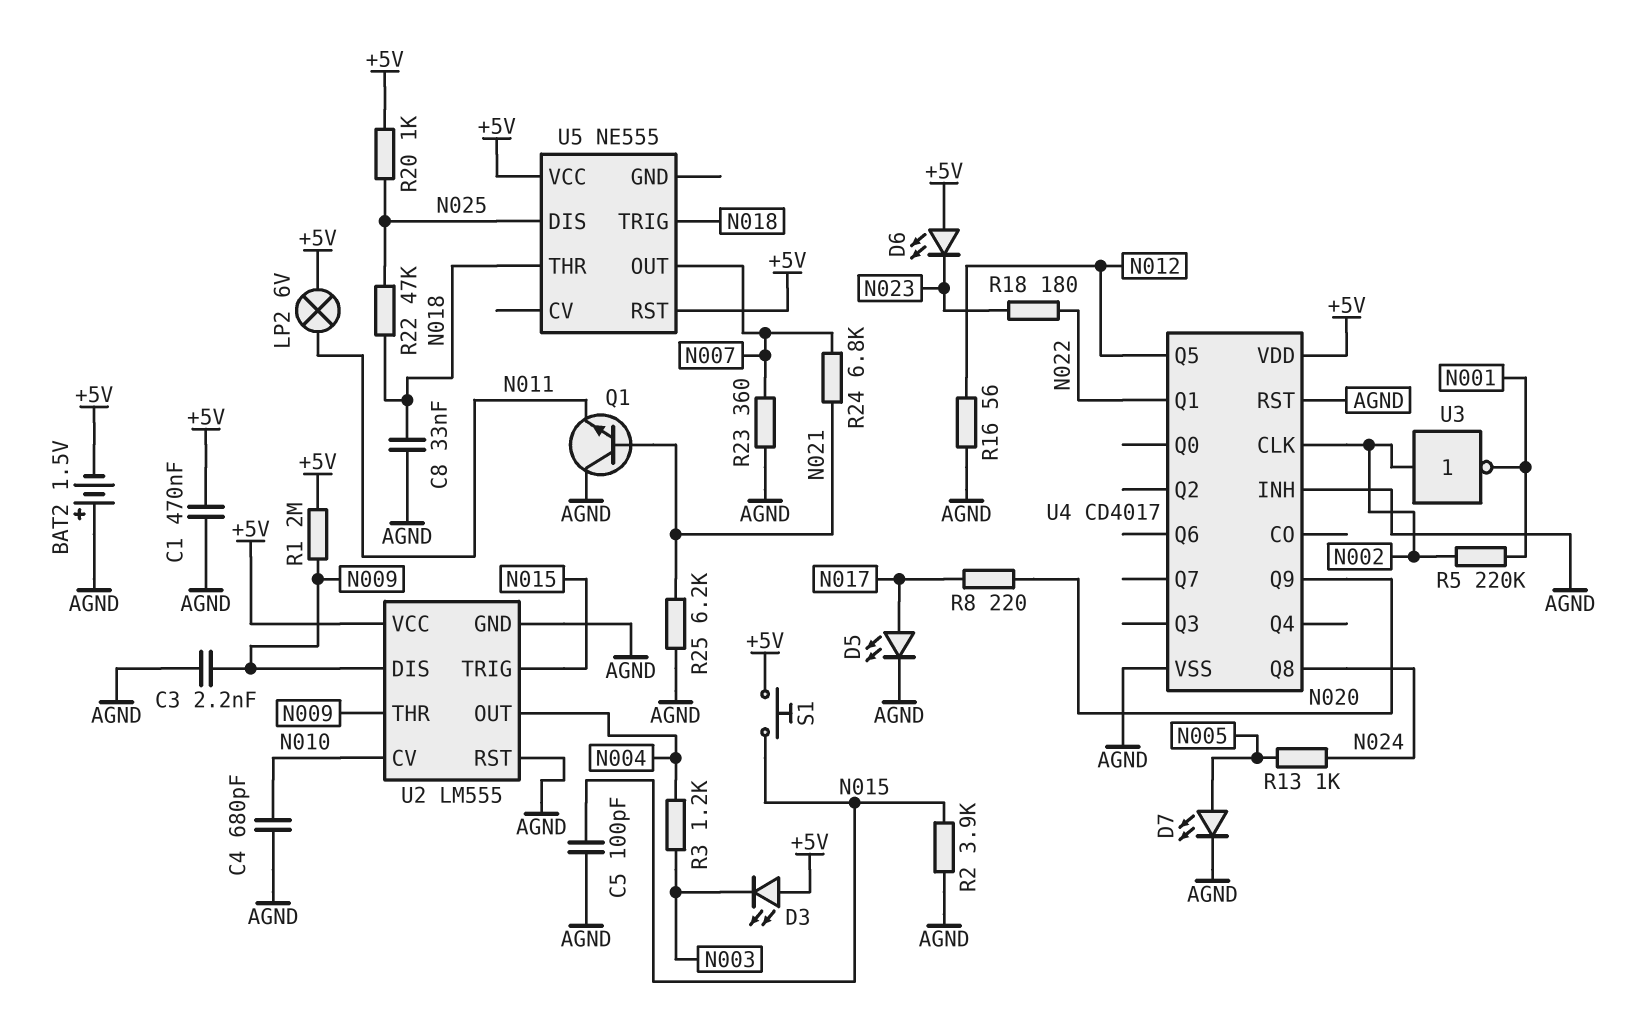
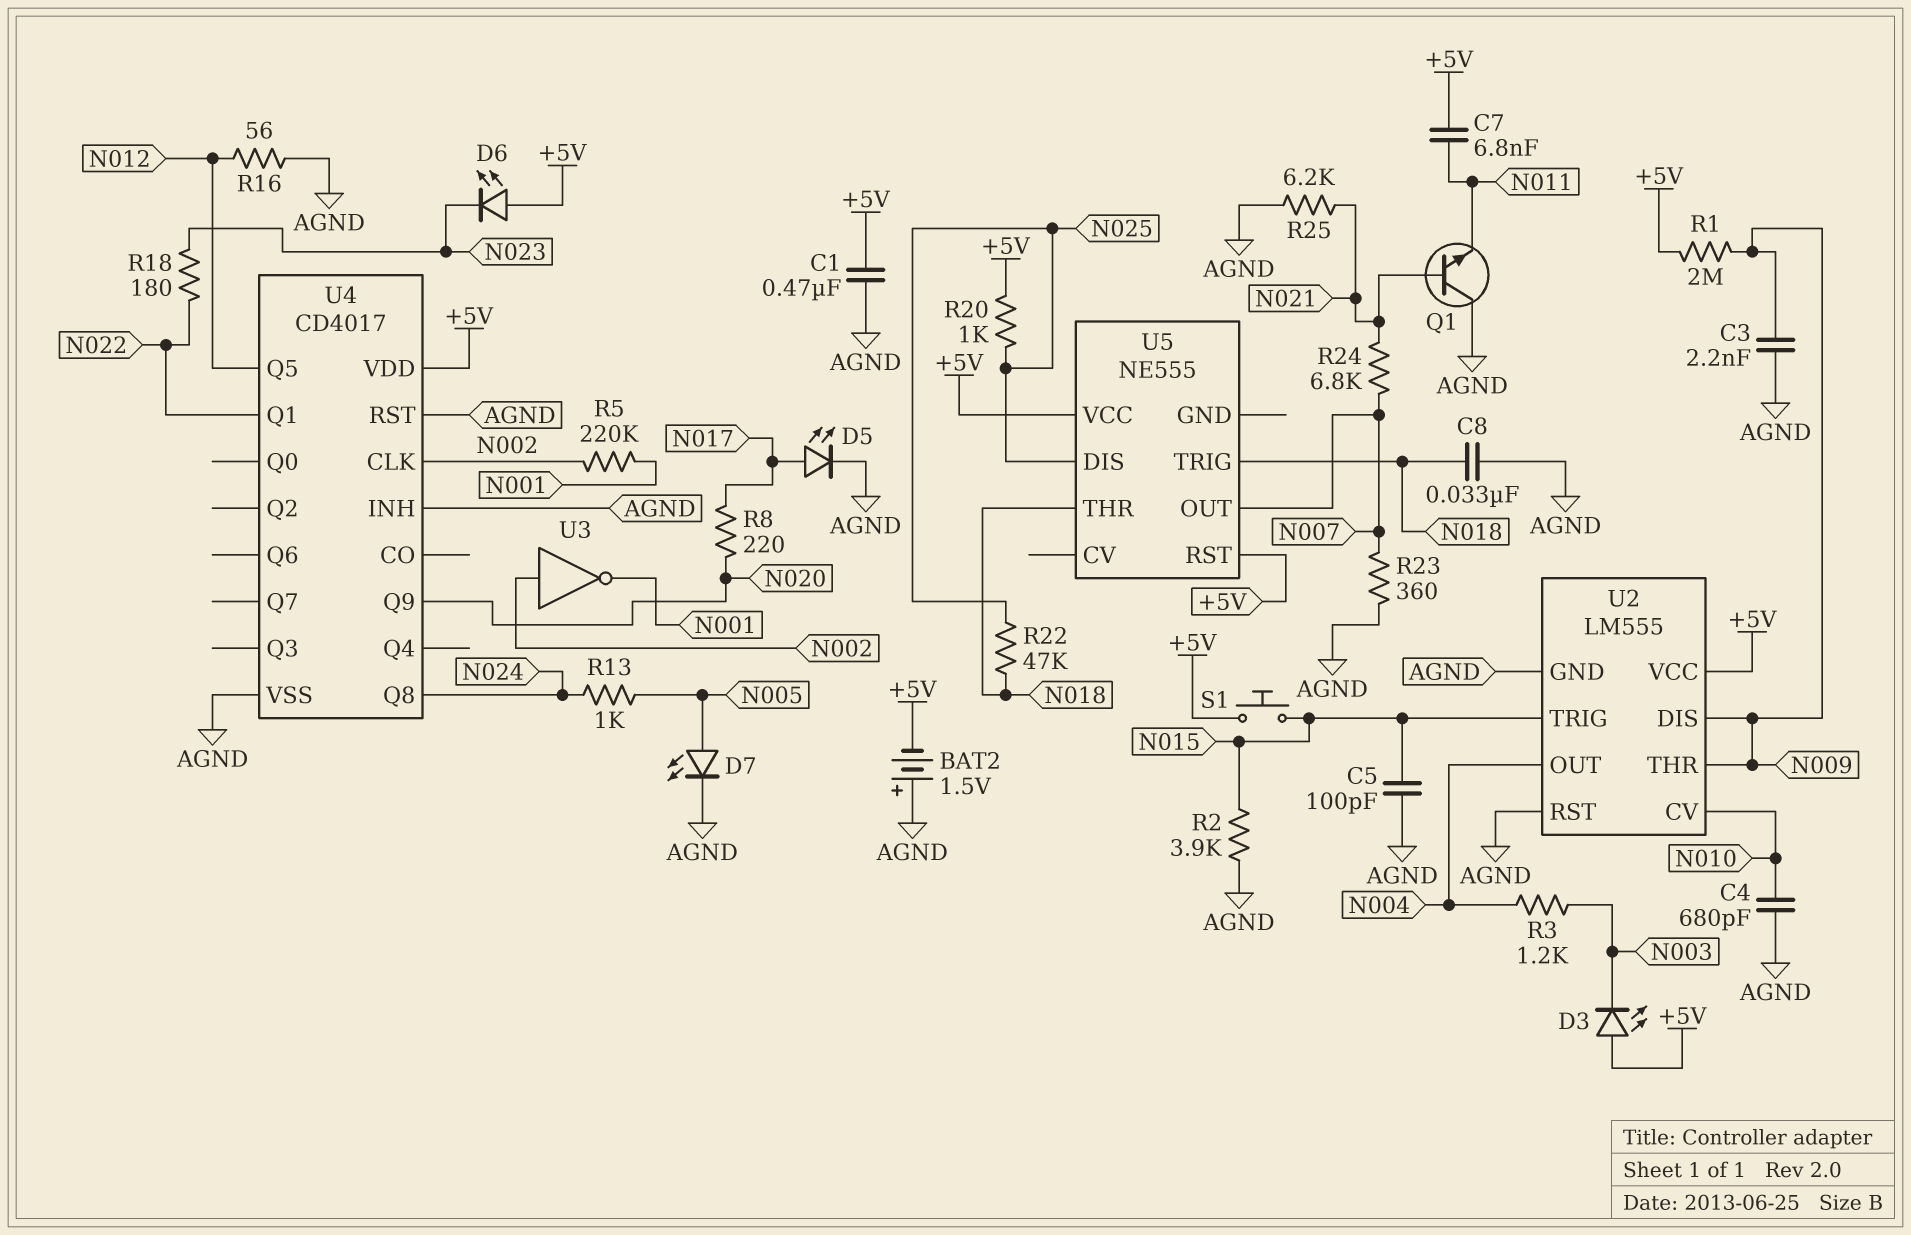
C7: none -> 6.8nF (+5V, N011)
LP2: lamp 6V (+5V, N011) -> none

